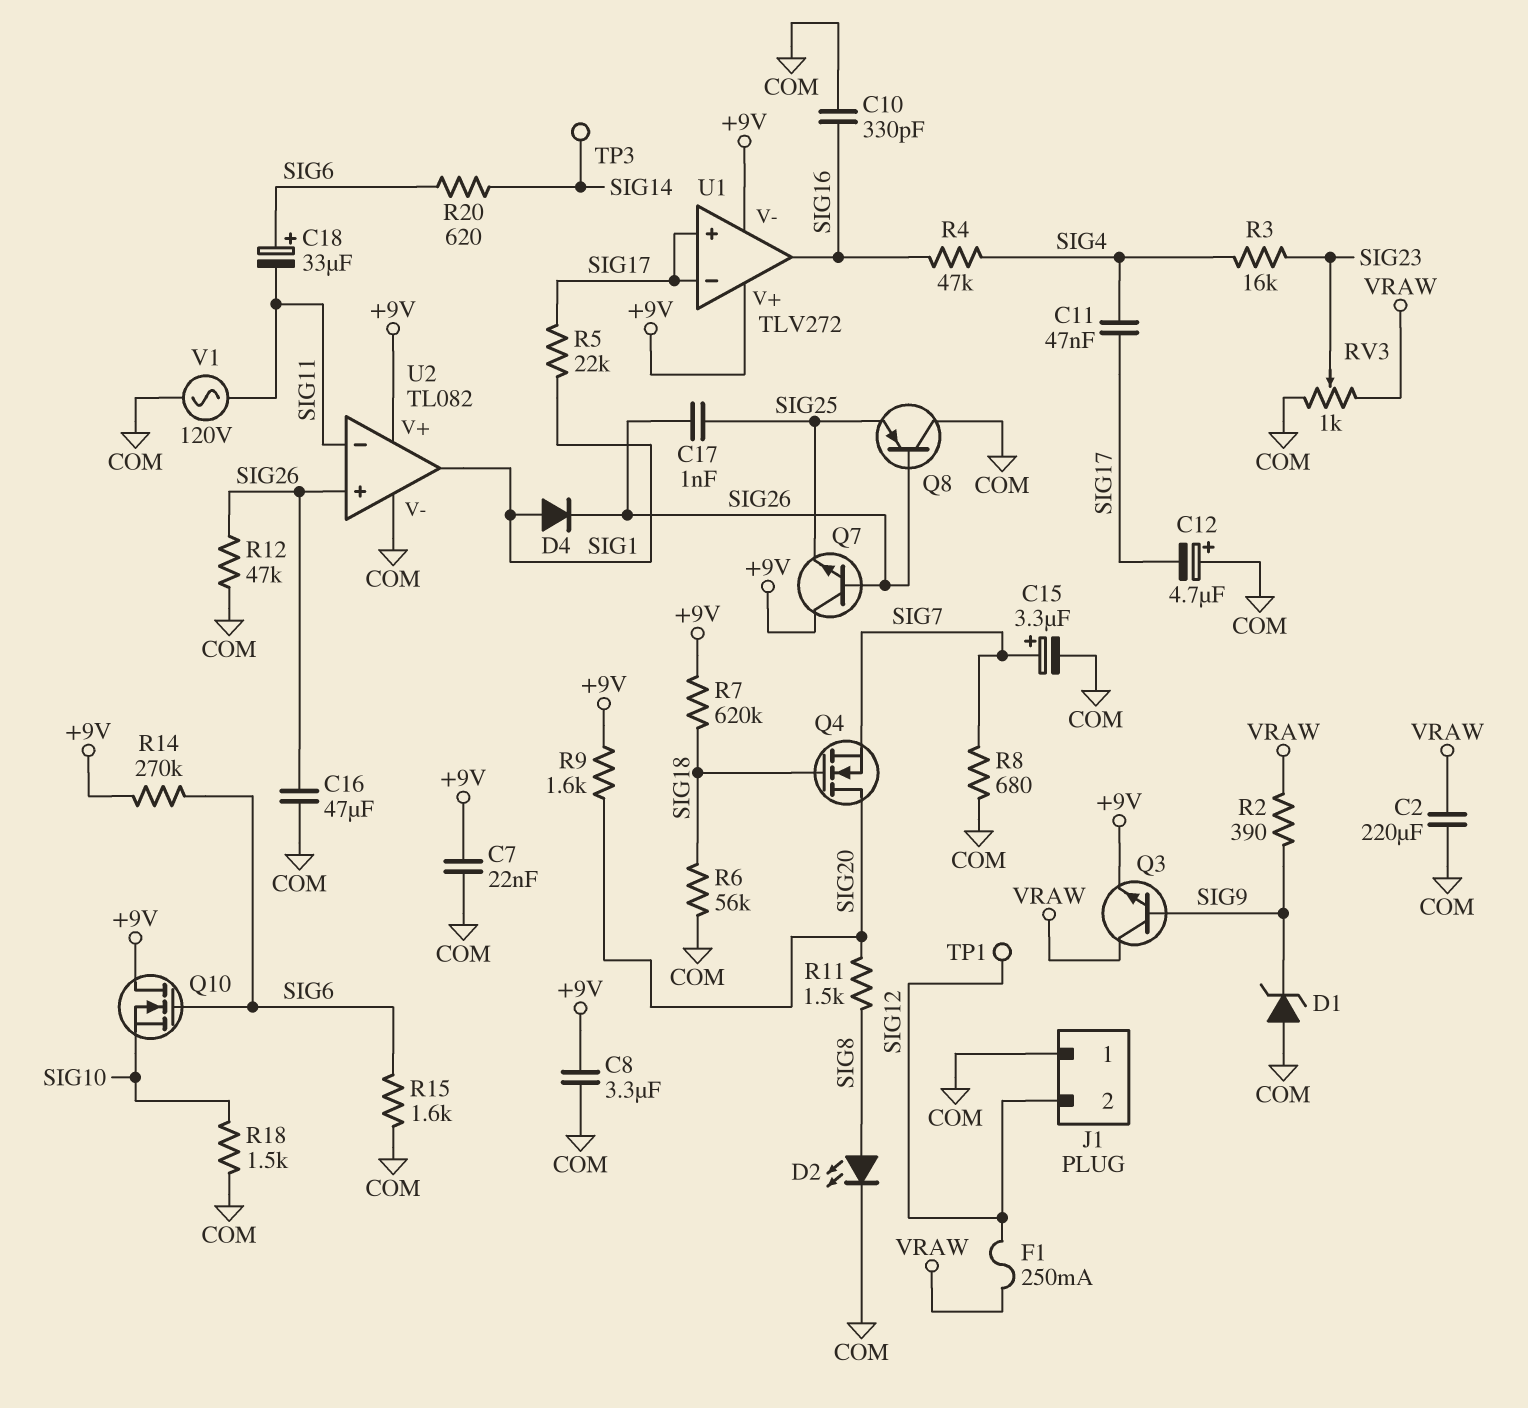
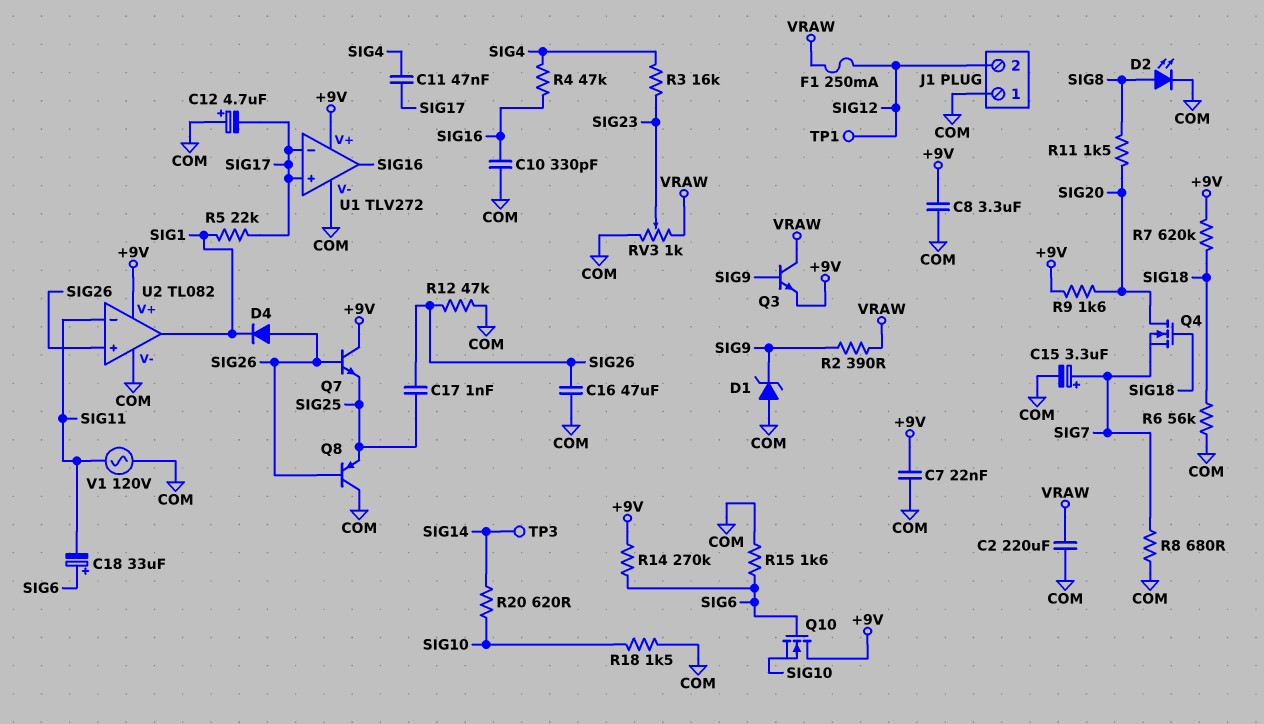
D4: diode (A SIG1, K SIG26) -> diode (A SIG26, K SIG1)
R20: 620 (SIG6, SIG14) -> 620 (SIG10, SIG14)
U1 pin V-: +9V -> COM

